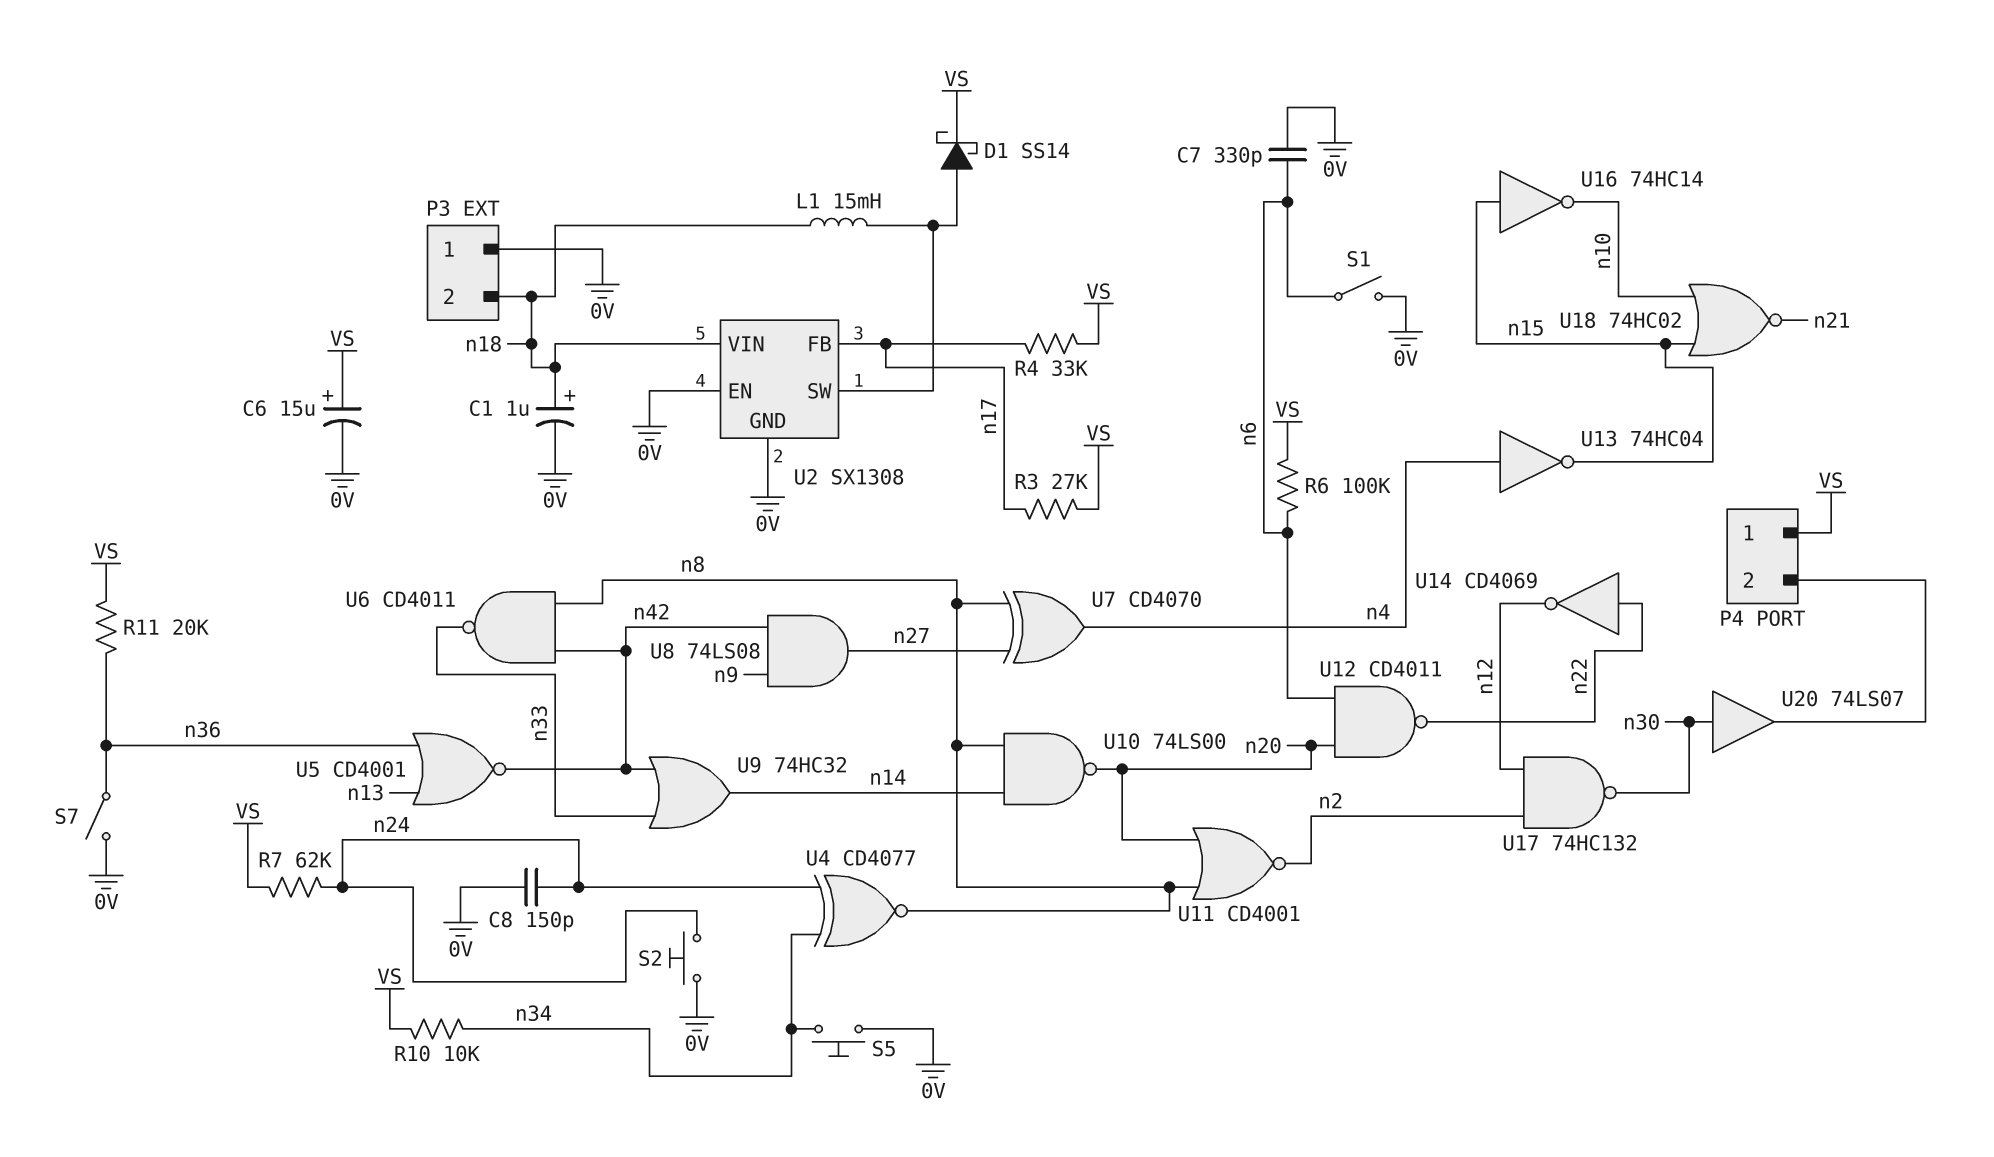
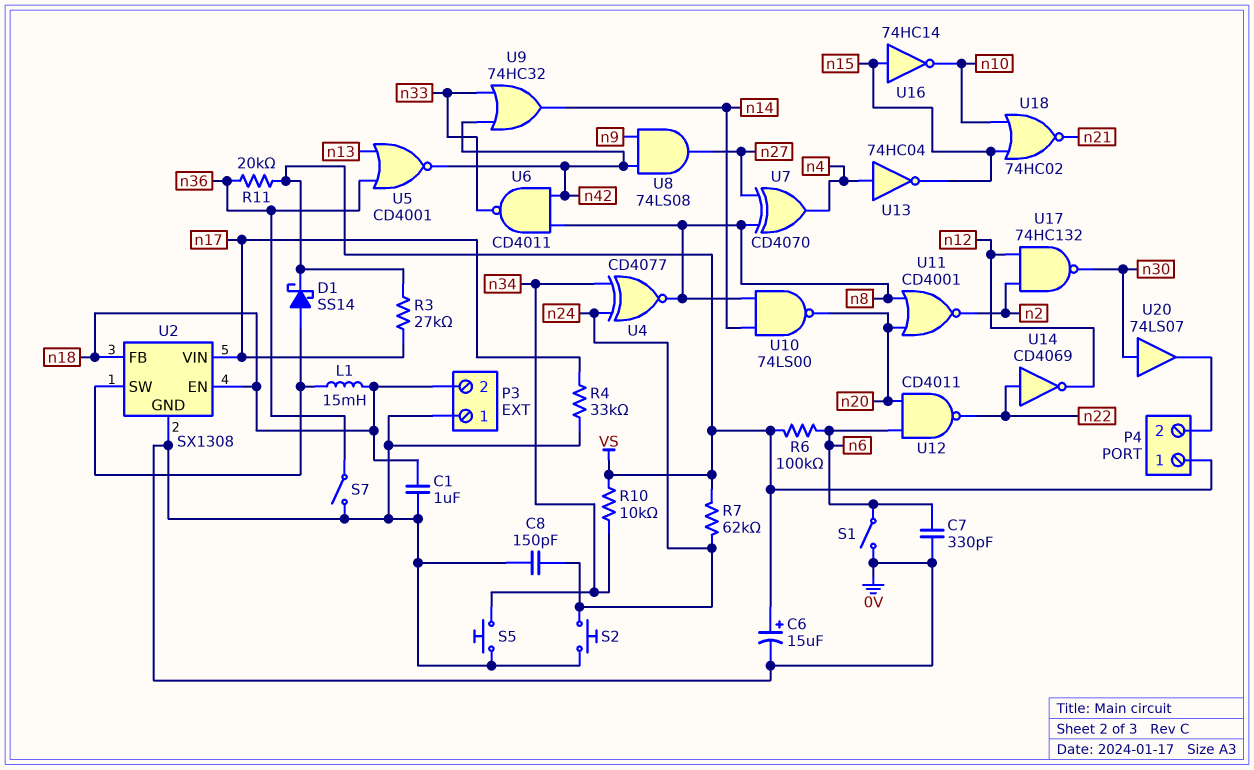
C1: 1uF (plus n18, minus 0V) -> 1uF (0V, n18)
R4: 33k (VS, n17) -> 33k (0V, n17)
U2 pin EN: 0V -> n18
U2 pin FB: n17 -> n18
U2 pin VIN: n18 -> n17

